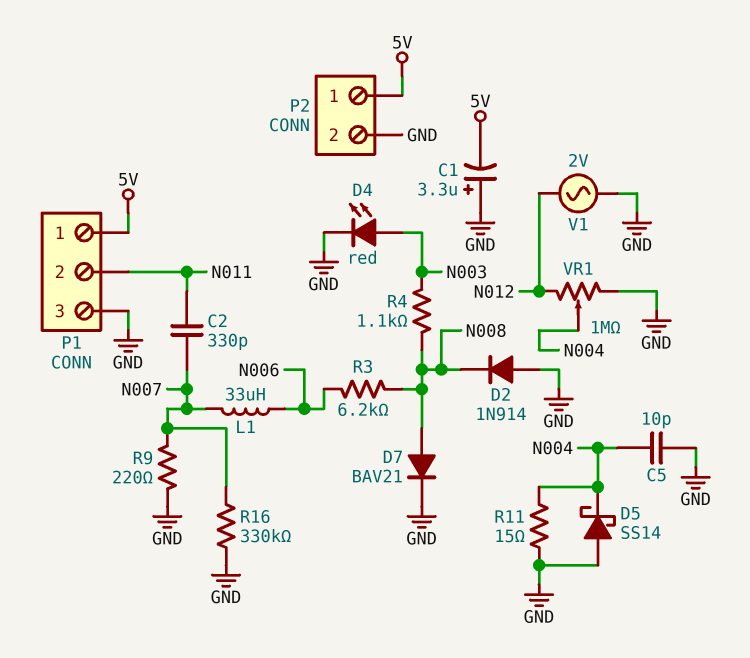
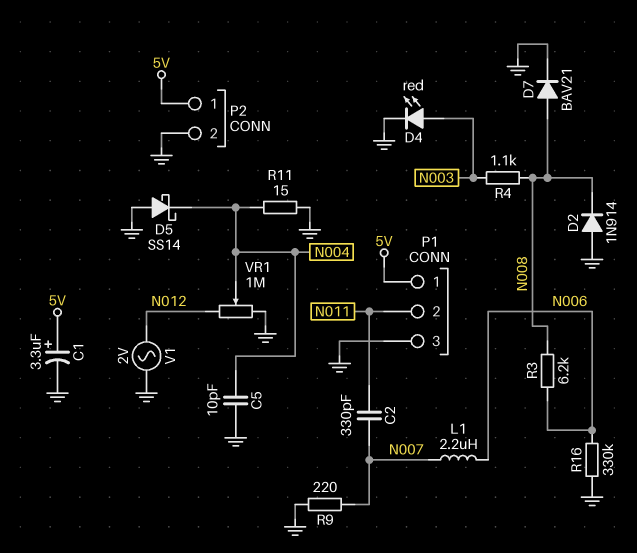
C1: 3.3uF (plus GND, minus 5V) -> 3.3uF (plus 5V, minus GND)
L1: 33uH (N006, N007) -> 2.2uH (N006, N007)
R16: 330k (GND, N007) -> 330k (GND, N006)

